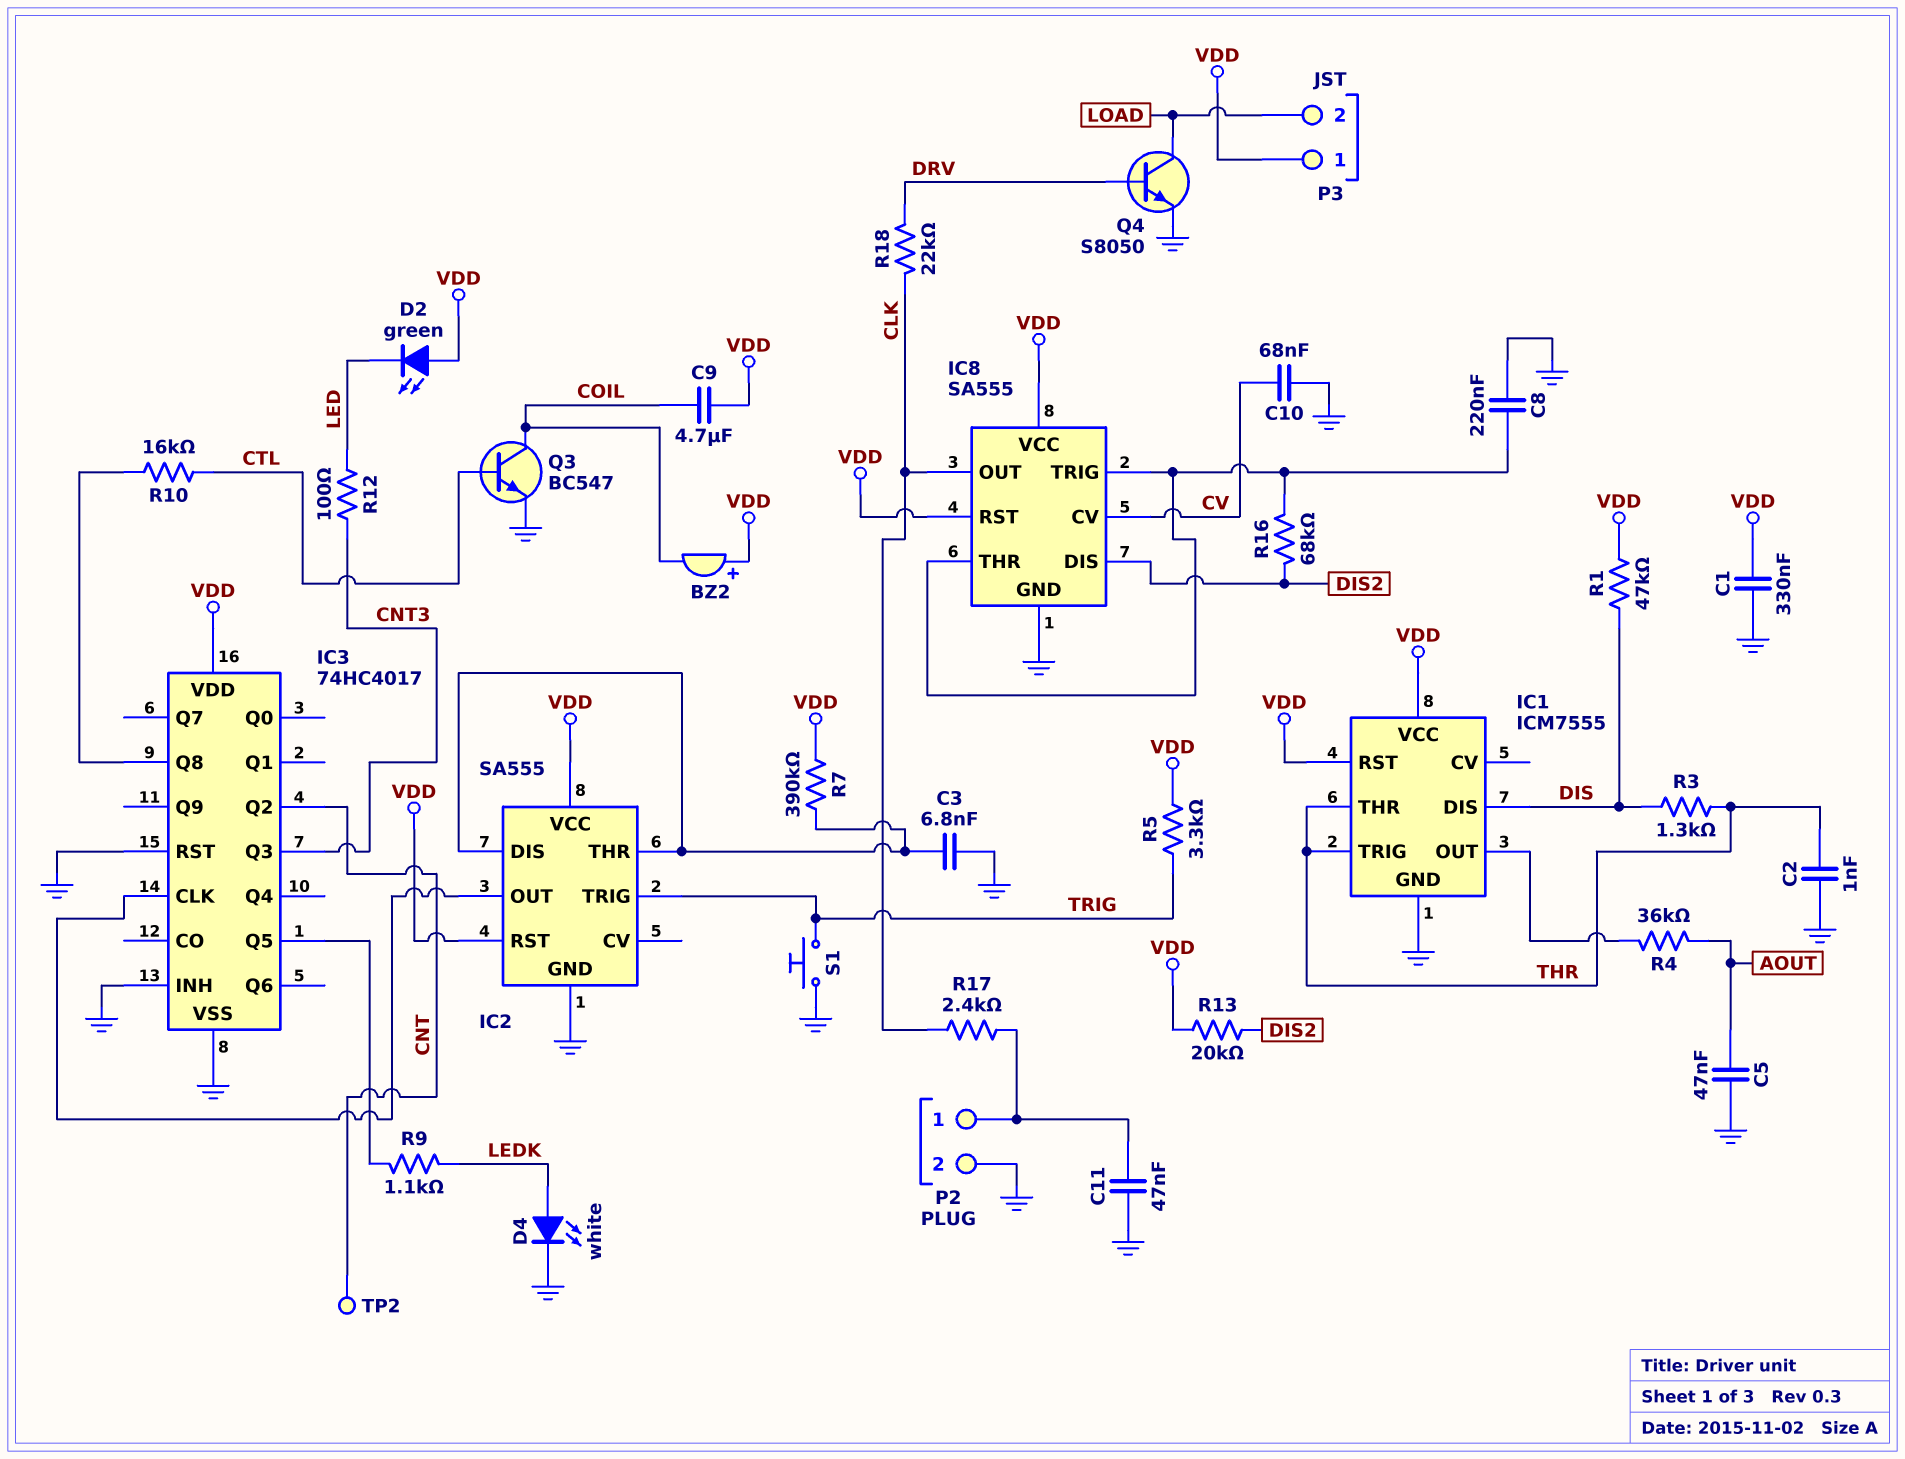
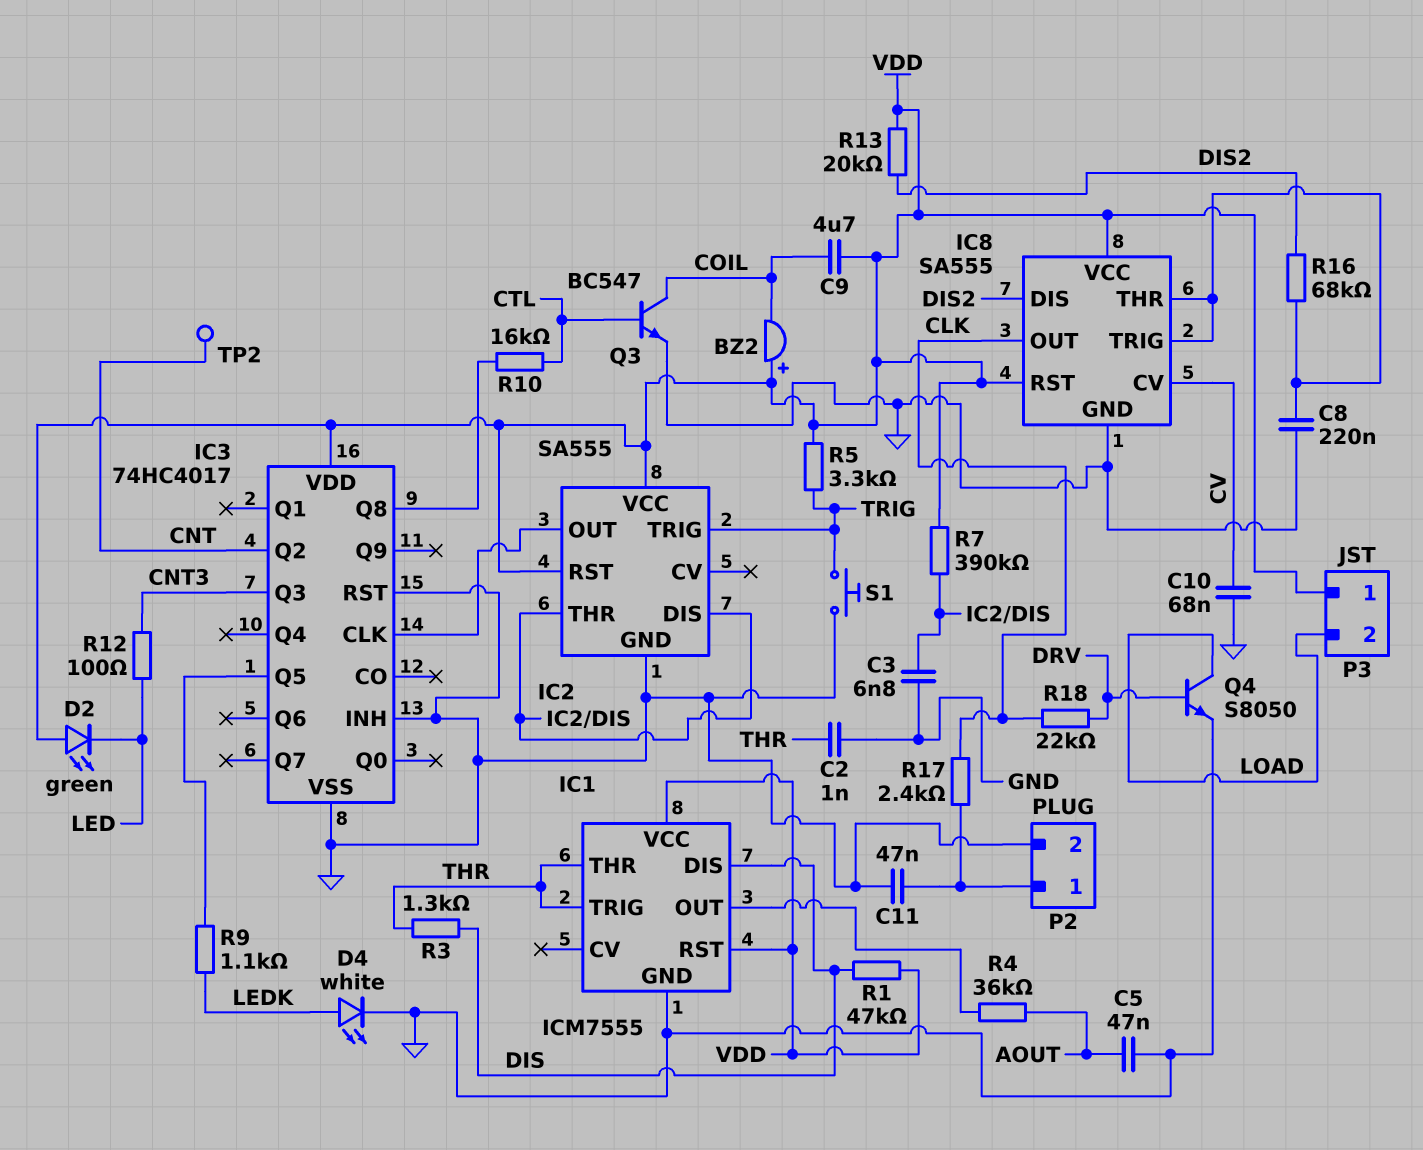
C1: 330nF (GND, VDD) -> none

